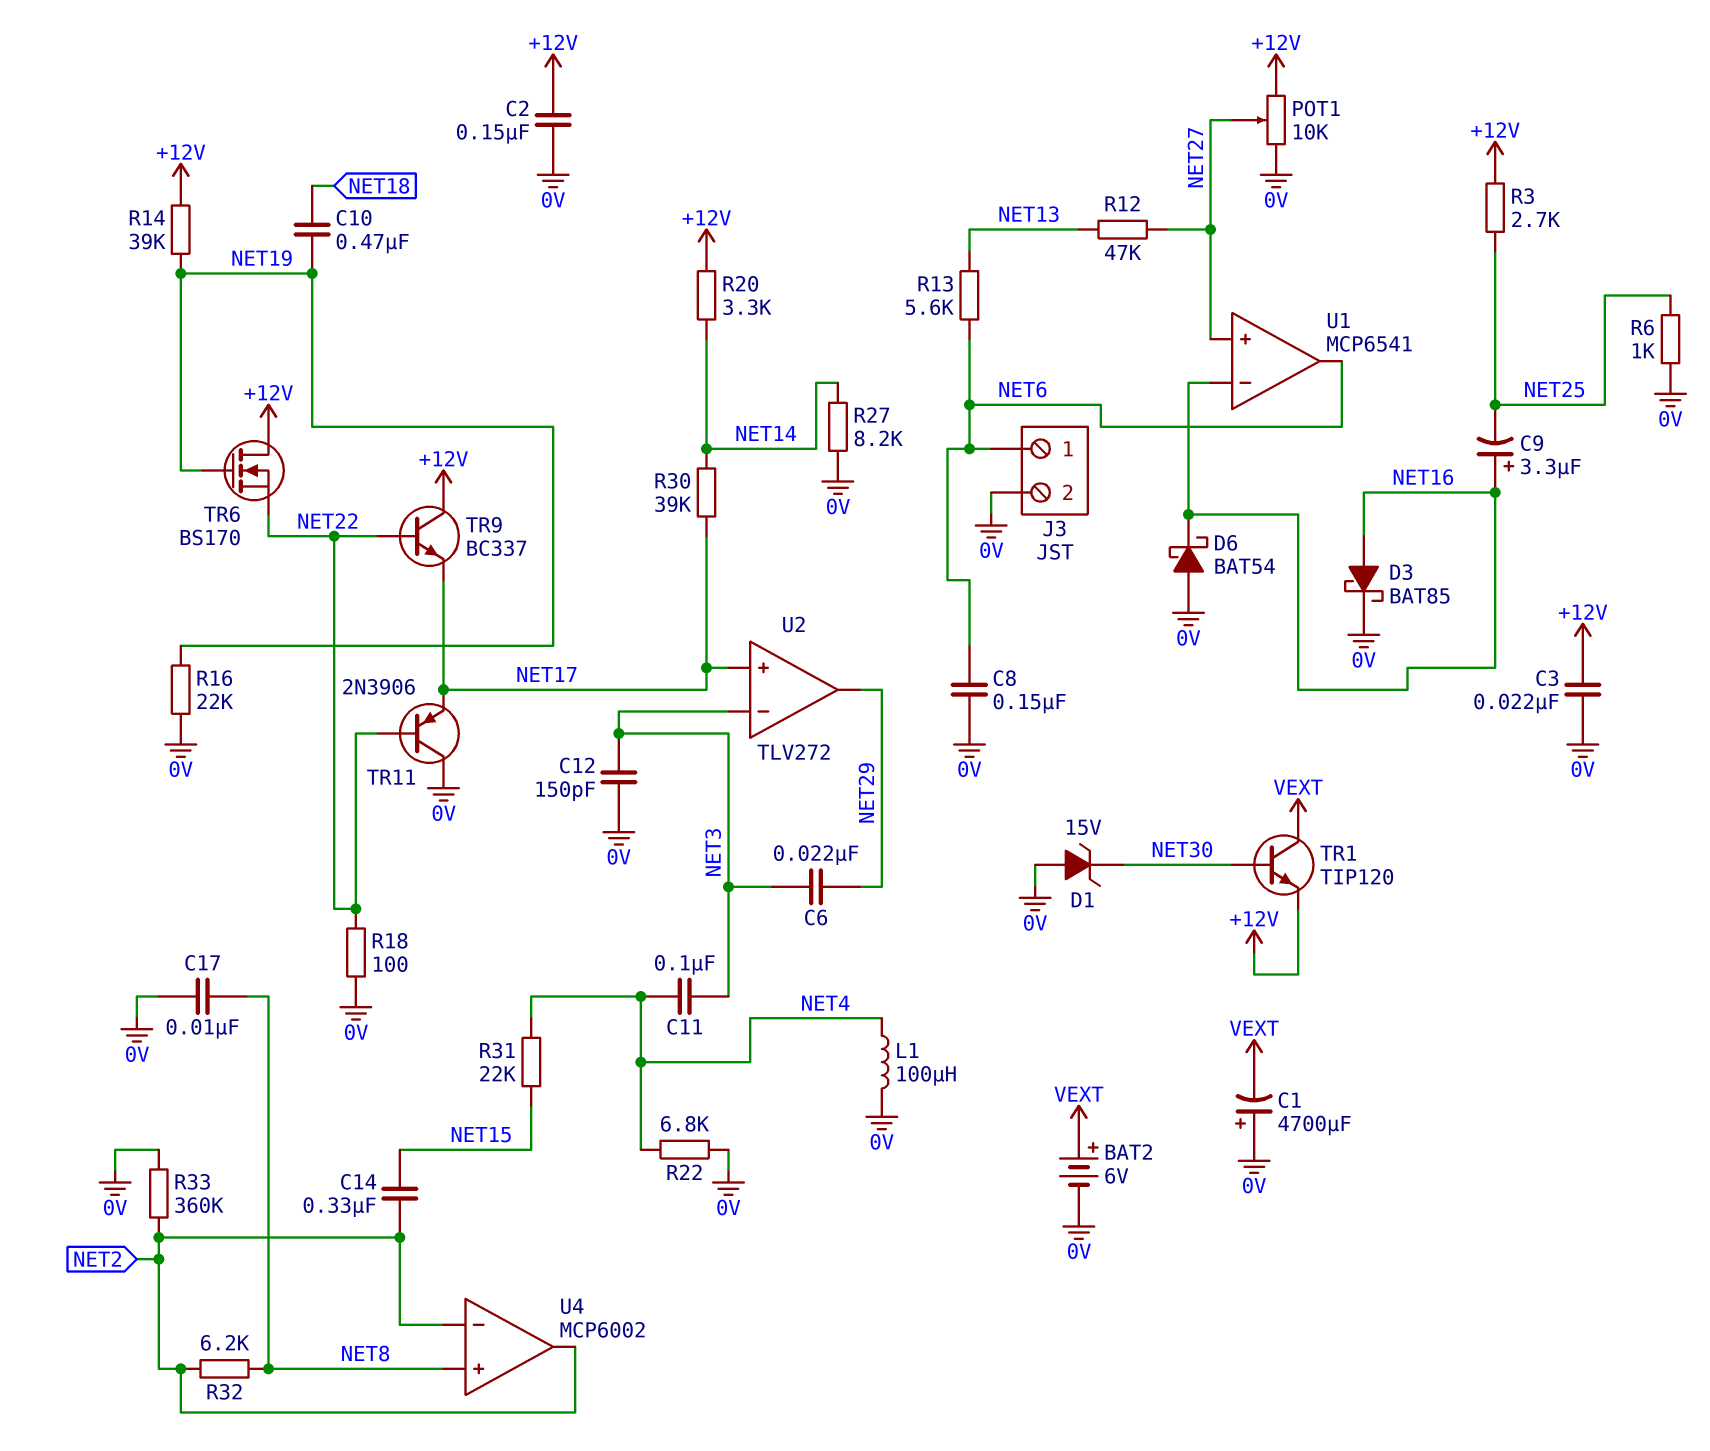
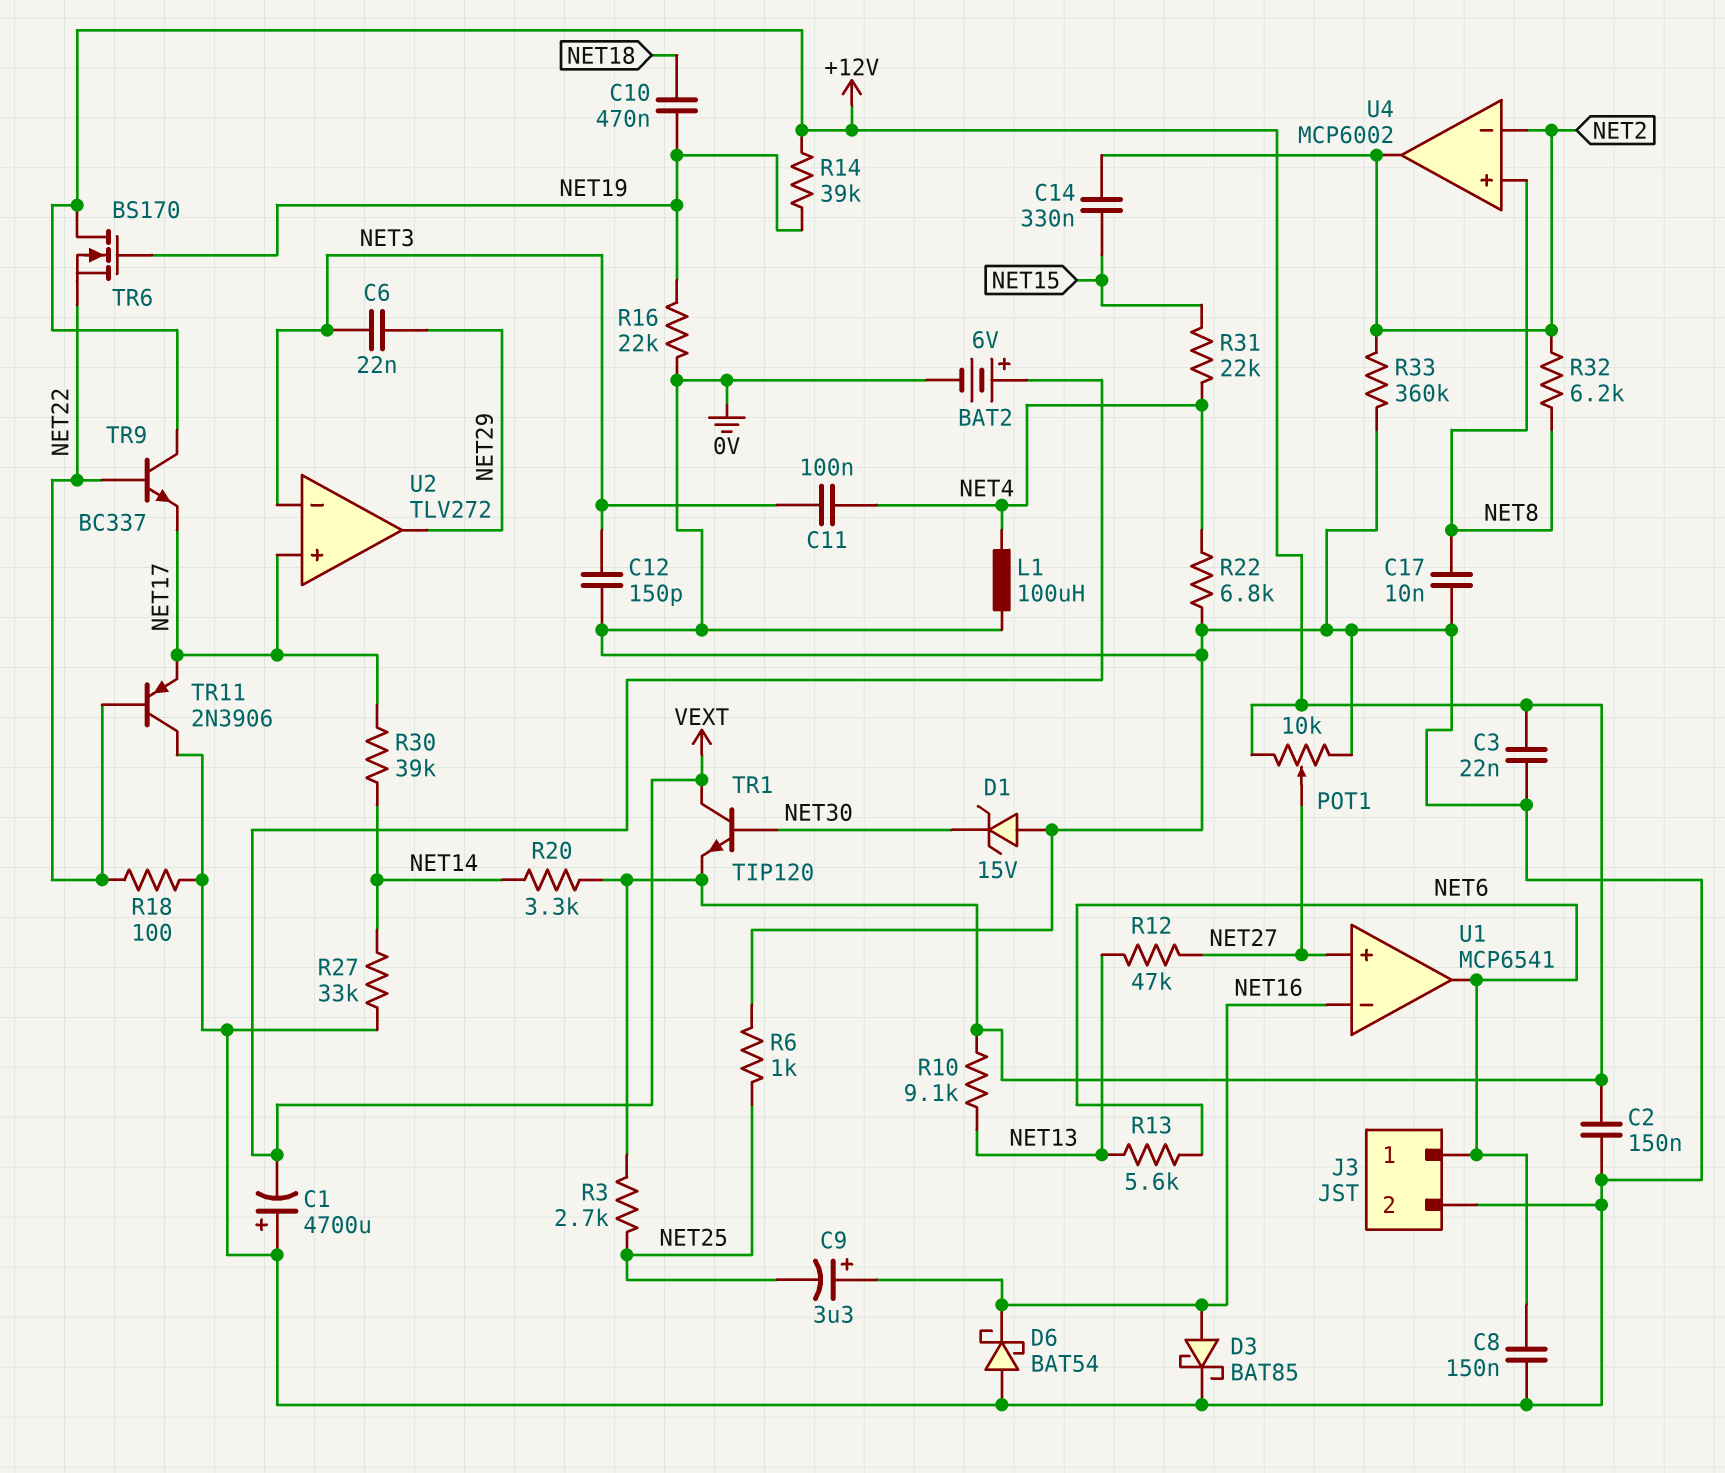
R10: none -> 9.1k (+12V, NET13)
R27: 8.2k (0V, NET14) -> 33k (0V, NET14)

